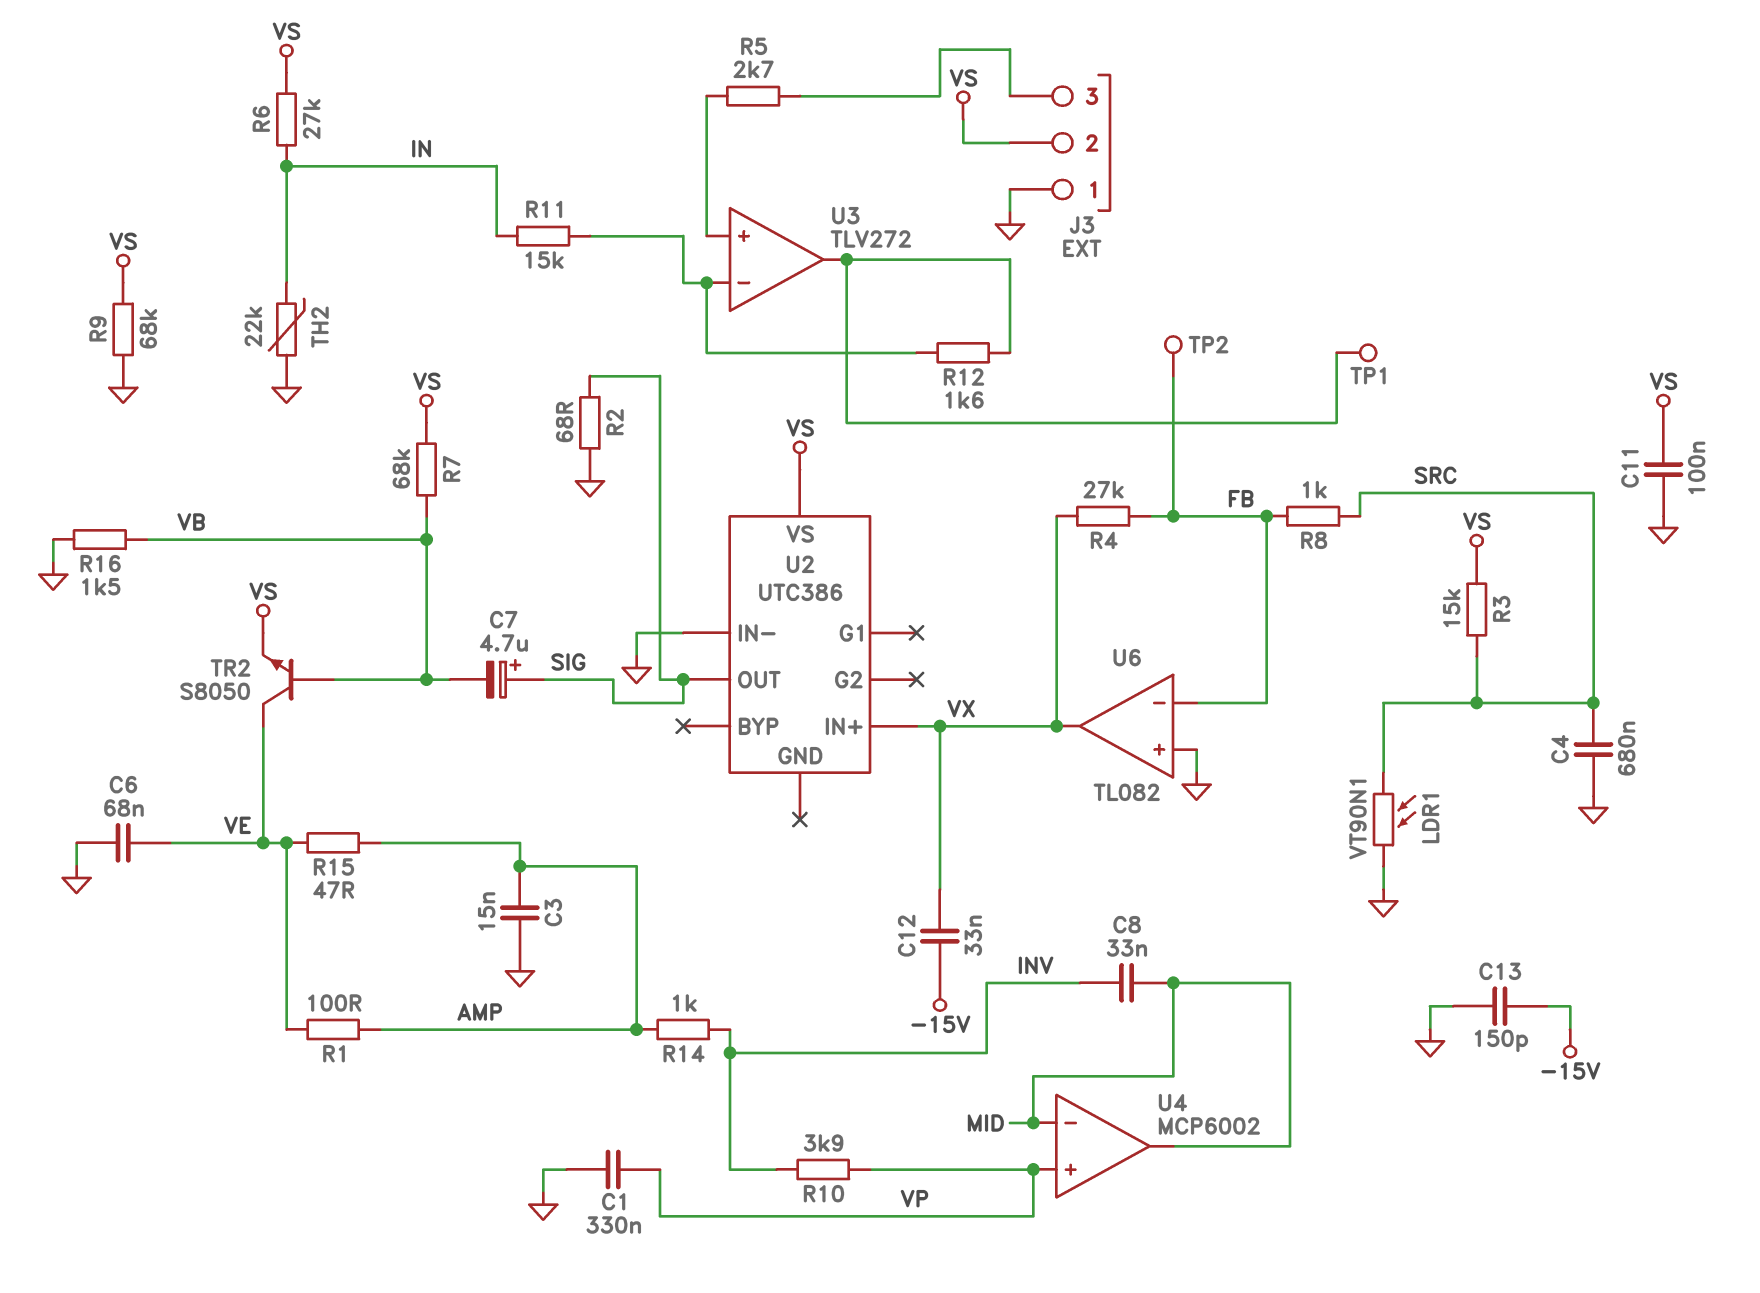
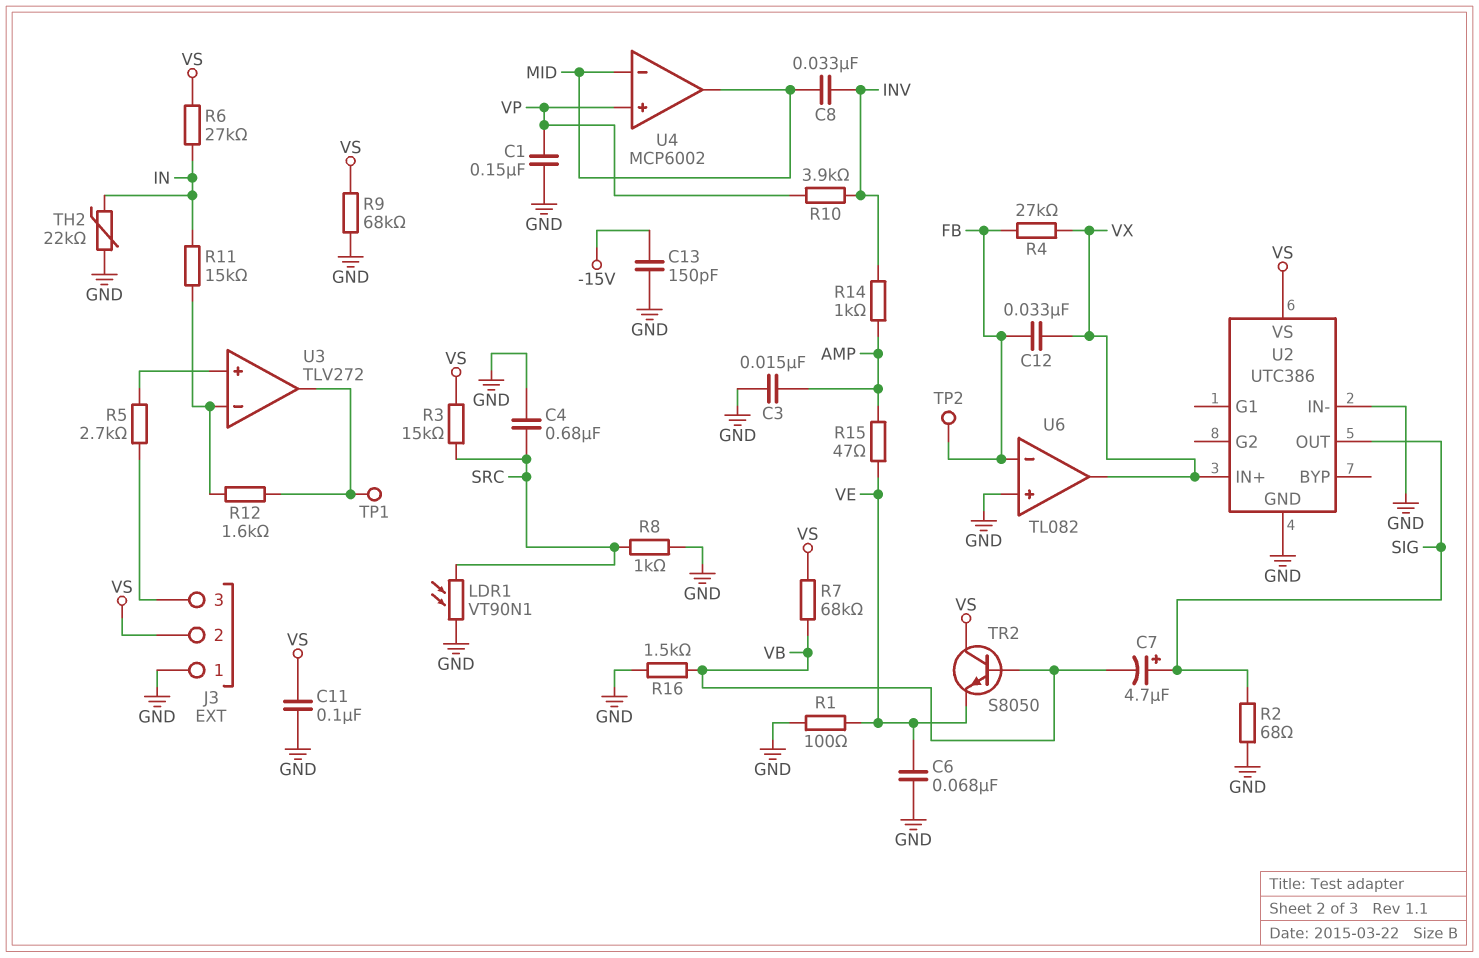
C1: 330nF (GND, VP) -> 150nF (GND, VP)
C12: 33nF (-15V, VX) -> 33nF (FB, VX)
R1: 100 (AMP, VE) -> 100 (GND, VE)
R8: 1k (FB, SRC) -> 1k (GND, SRC)
TR2: NPN S8050 (B VB, C VE, E VS) -> NPN S8050 (B VB, C VS, E VE)
U2 pin GND: none -> GND

